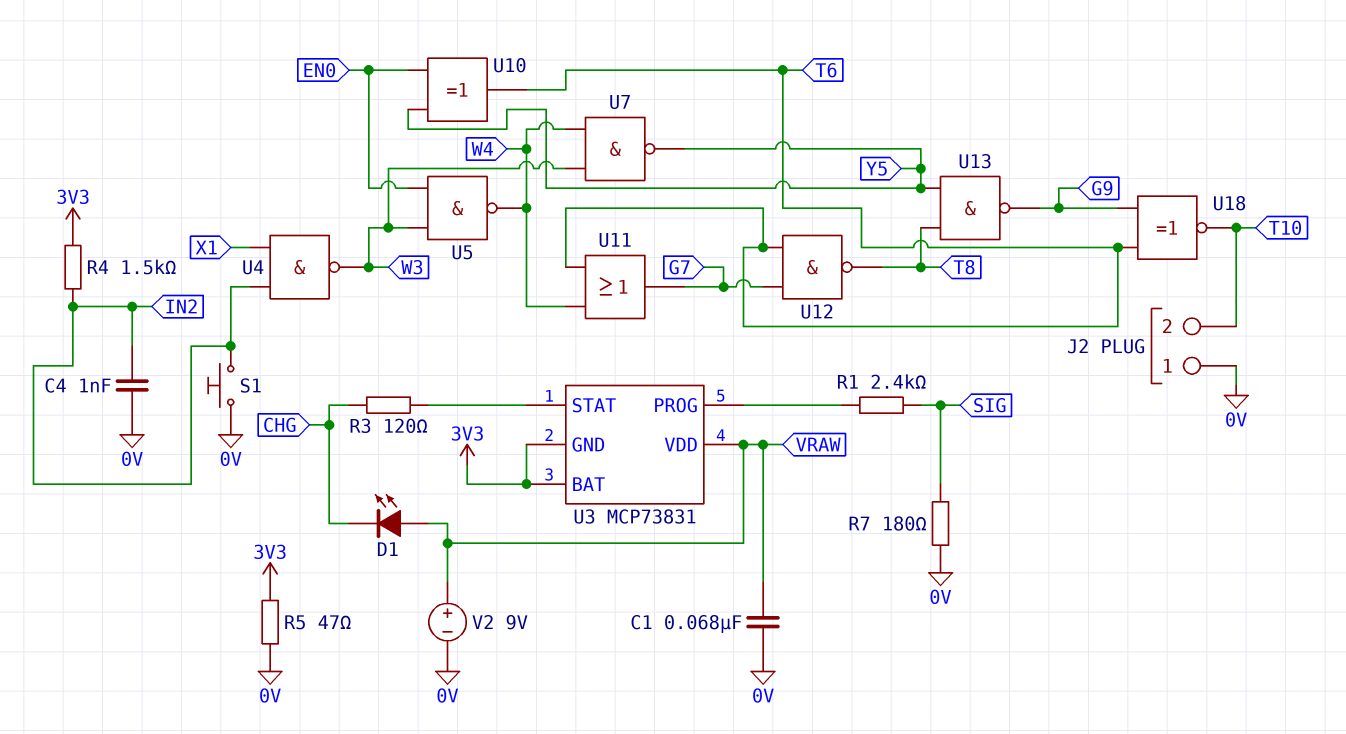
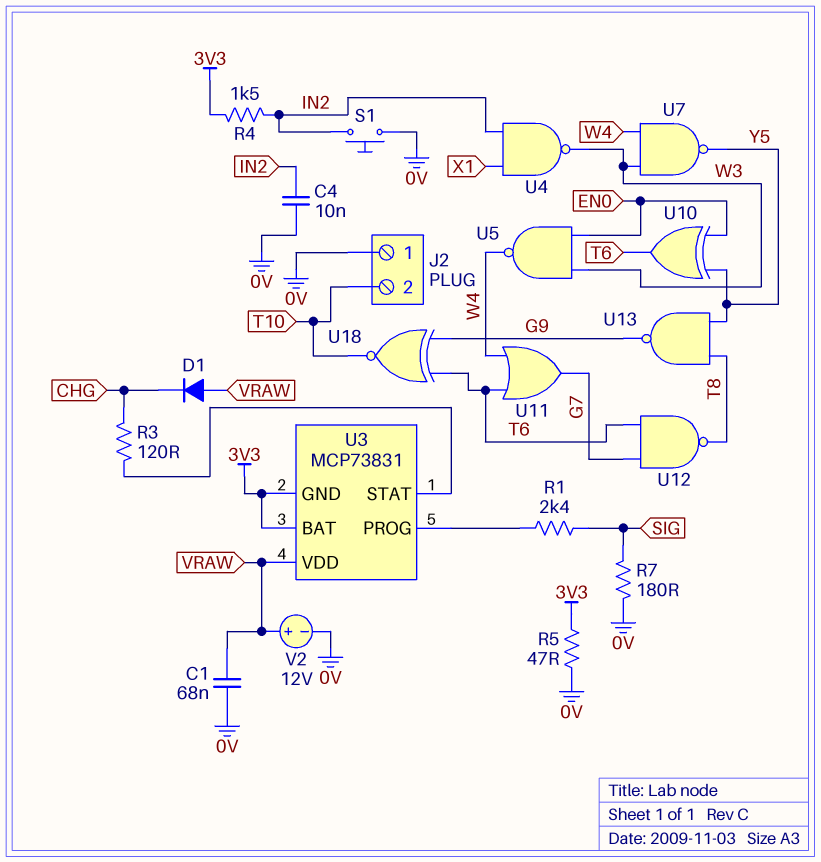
C4: 1nF (0V, IN2) -> 10nF (0V, IN2)
D1: LED (A VRAW, K CHG) -> diode (A VRAW, K CHG)
V2: 9V (plus VRAW, minus 0V) -> 12V (plus VRAW, minus 0V)

